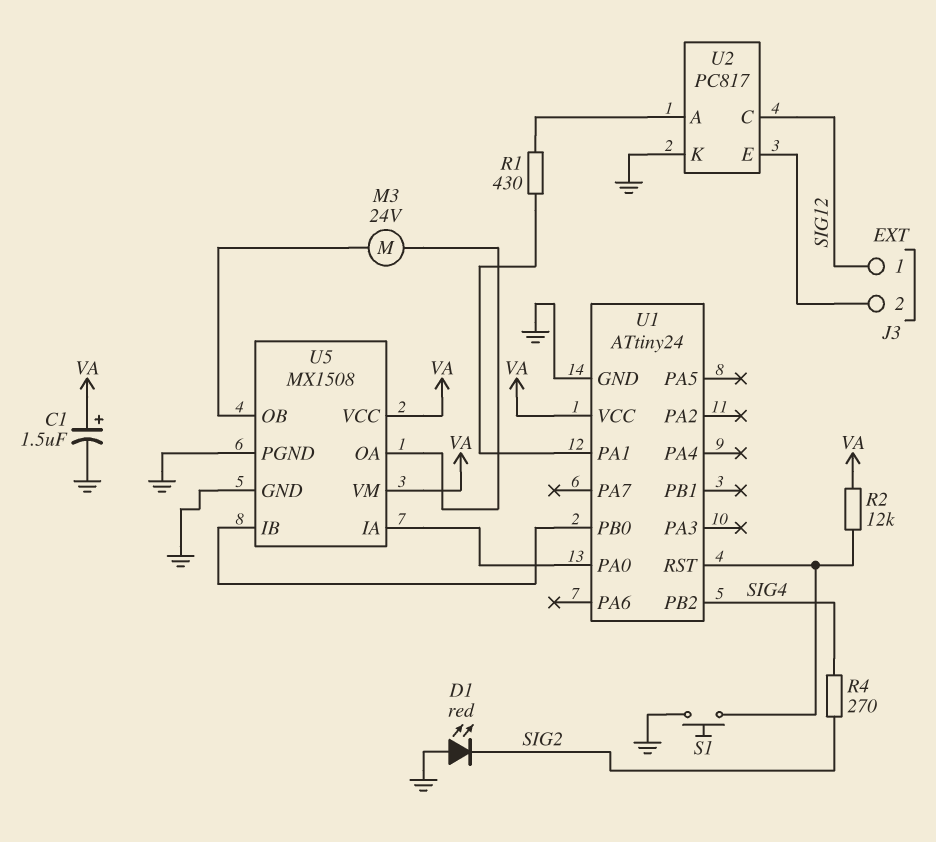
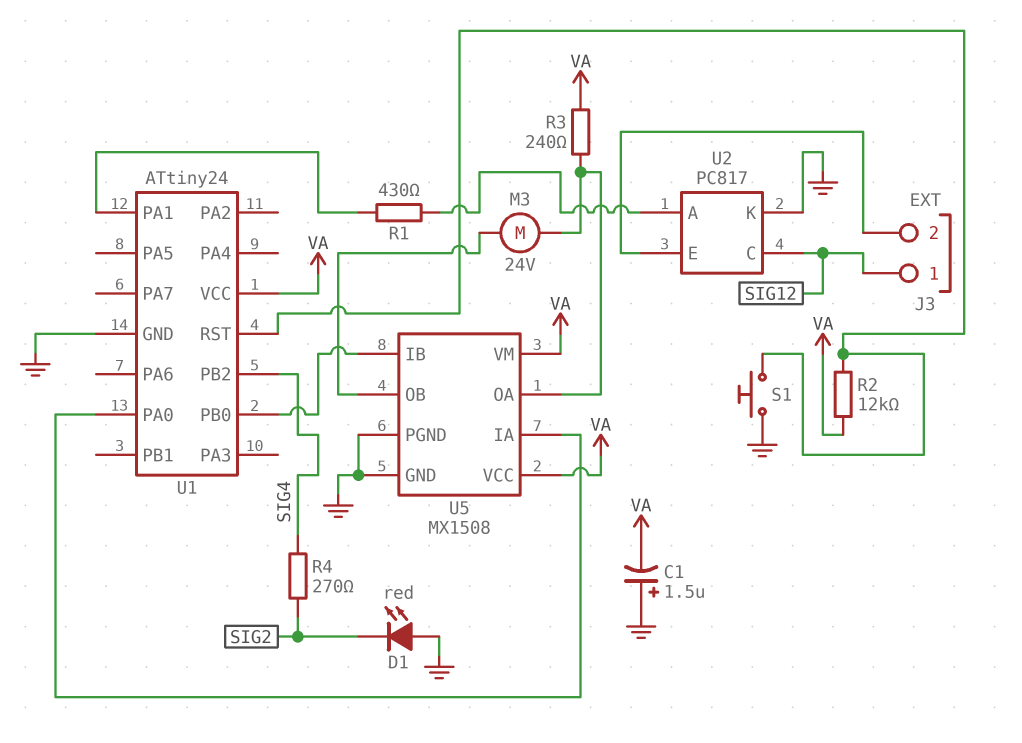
C1: 1.5uF (plus VA, minus GND) -> 1.5uF (plus GND, minus VA)
R3: none -> 240 (U5/OA, VA)

